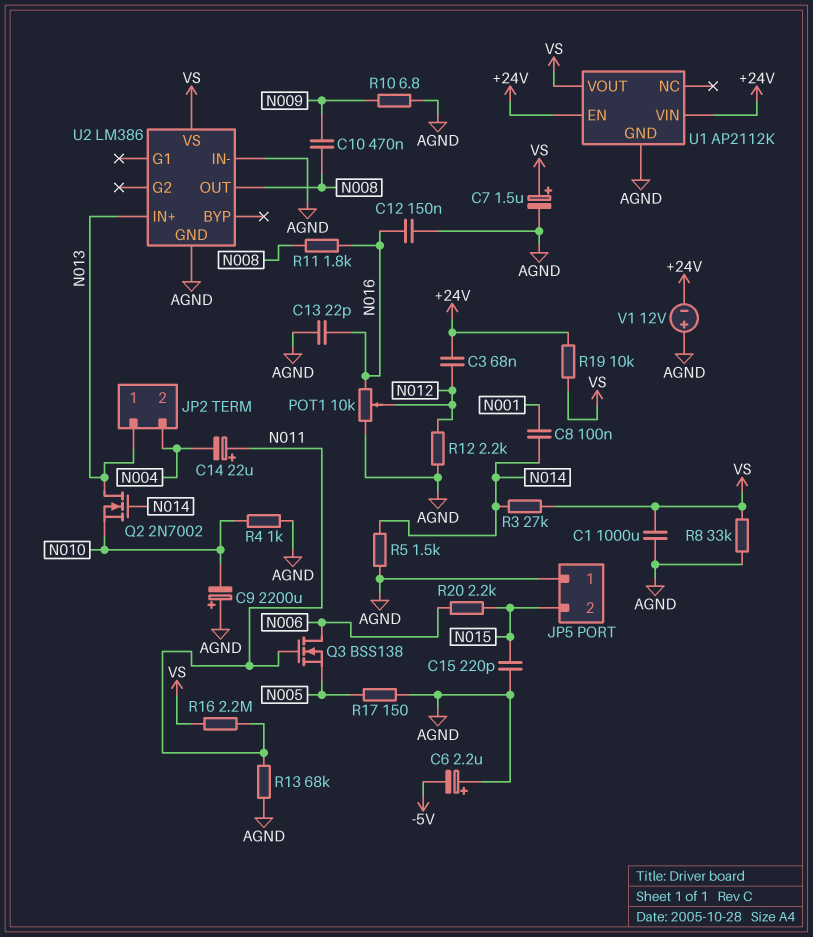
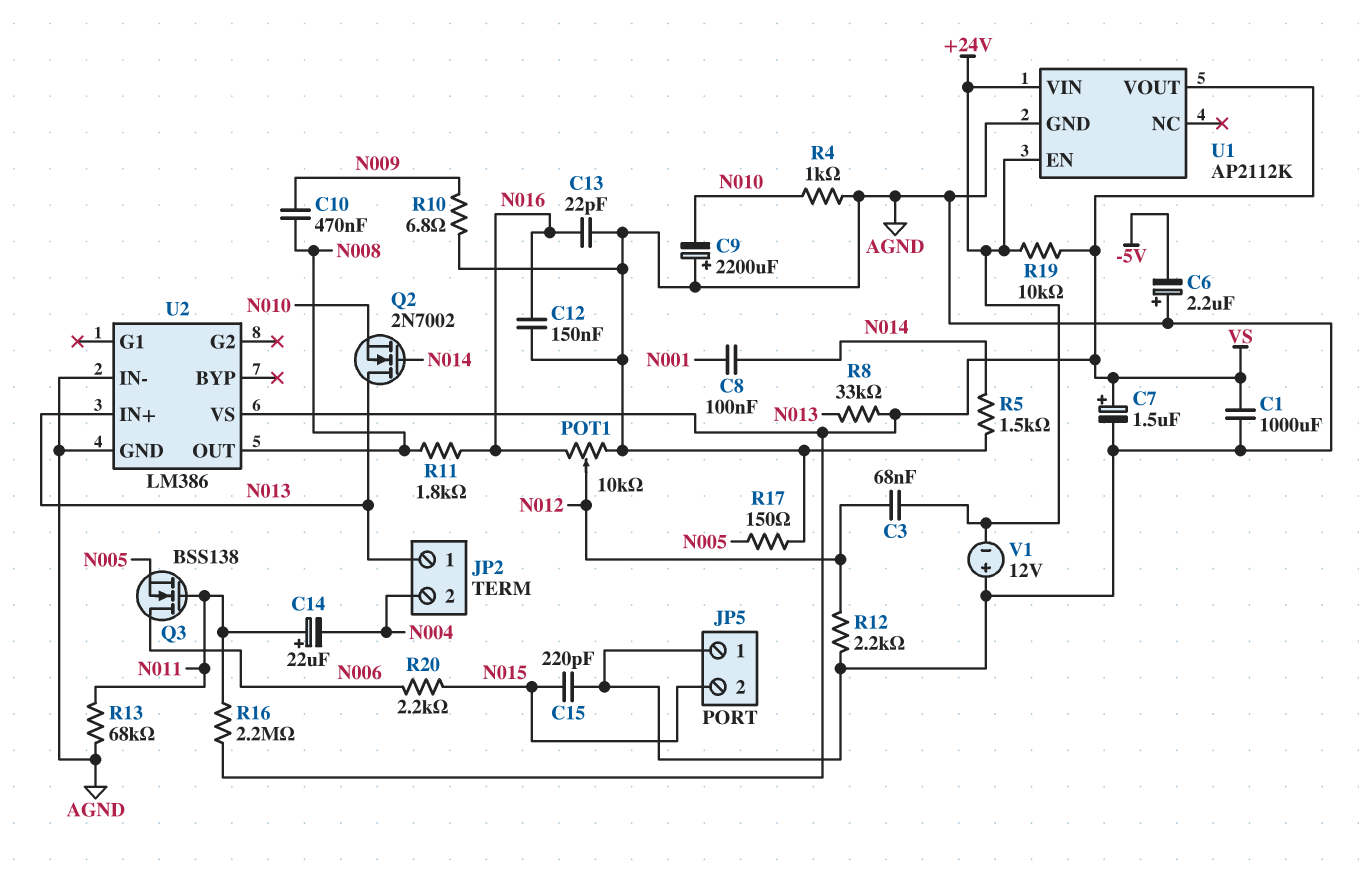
R3: 27k (N014, VS) -> none
R8: 33k (AGND, VS) -> 33k (N013, VS)

